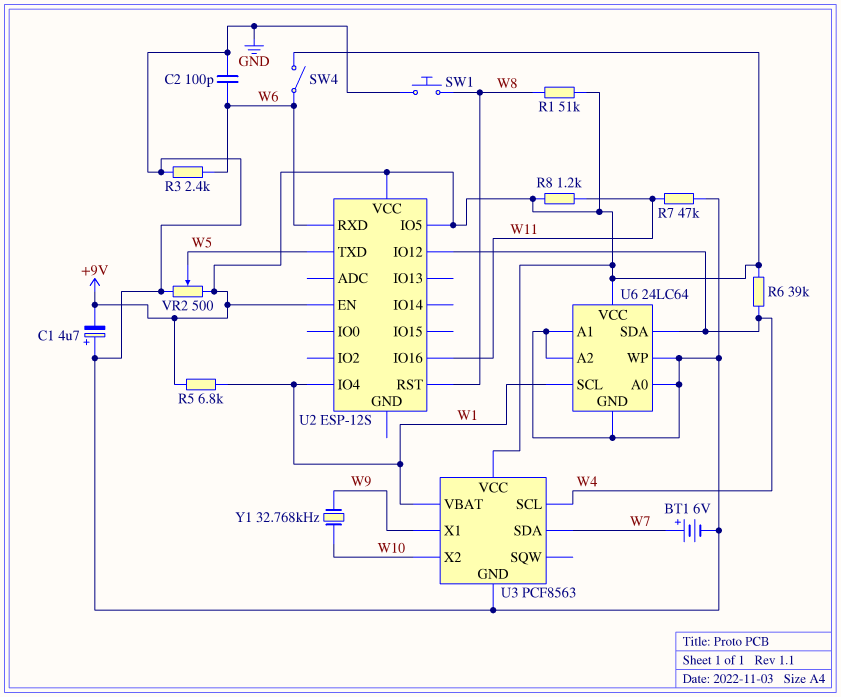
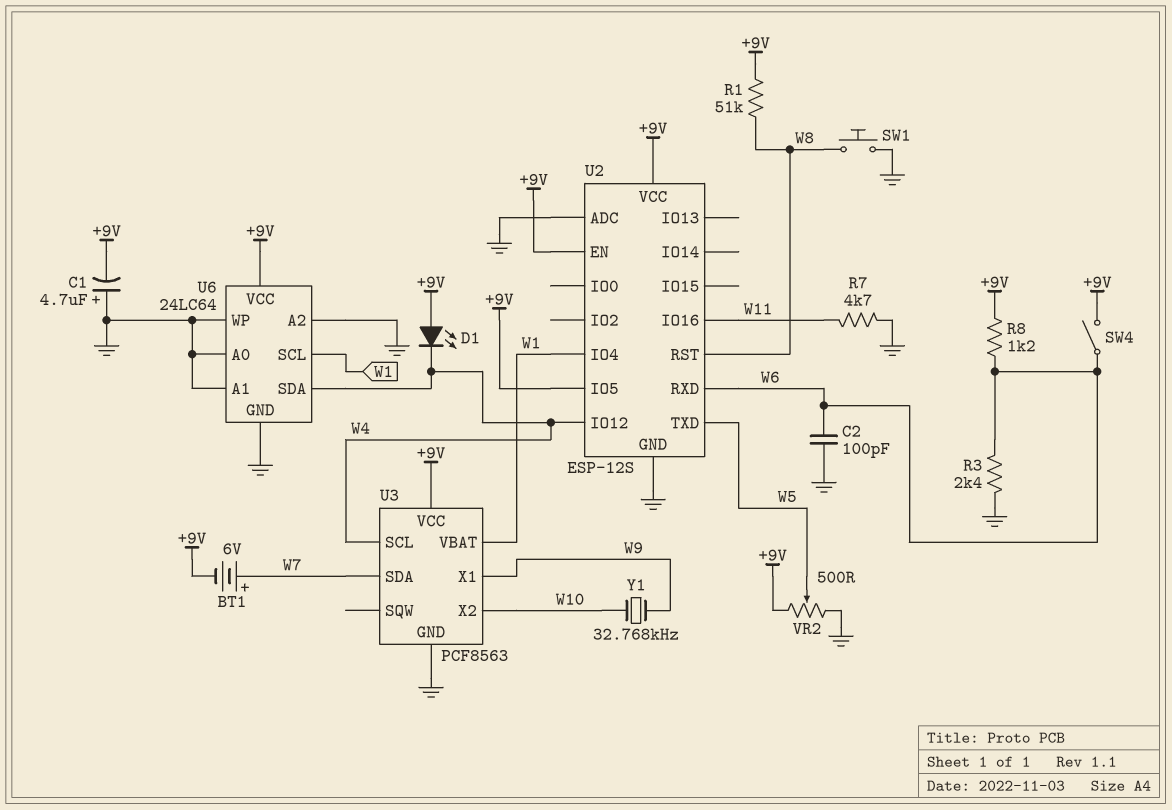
BT1: 6V (plus W7, minus GND) -> 6V (plus W7, minus +9V)
D1: none -> LED (A +9V, K W4)
R5: 6.8k (+9V, W1) -> none
R6: 39k (+9V, W4) -> none
R7: 47k (GND, W11) -> 4.7k (GND, W11)
R8: 1.2k (+9V, W11) -> 1.2k (+9V, W6)
U2 pin ADC: none -> GND
U2 pin GND: none -> GND

